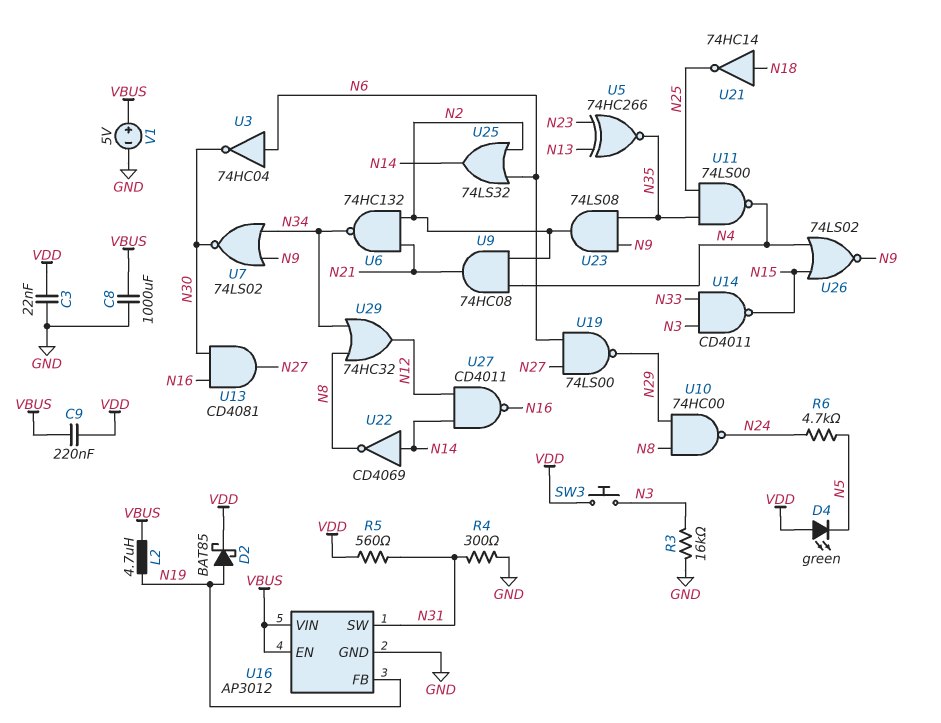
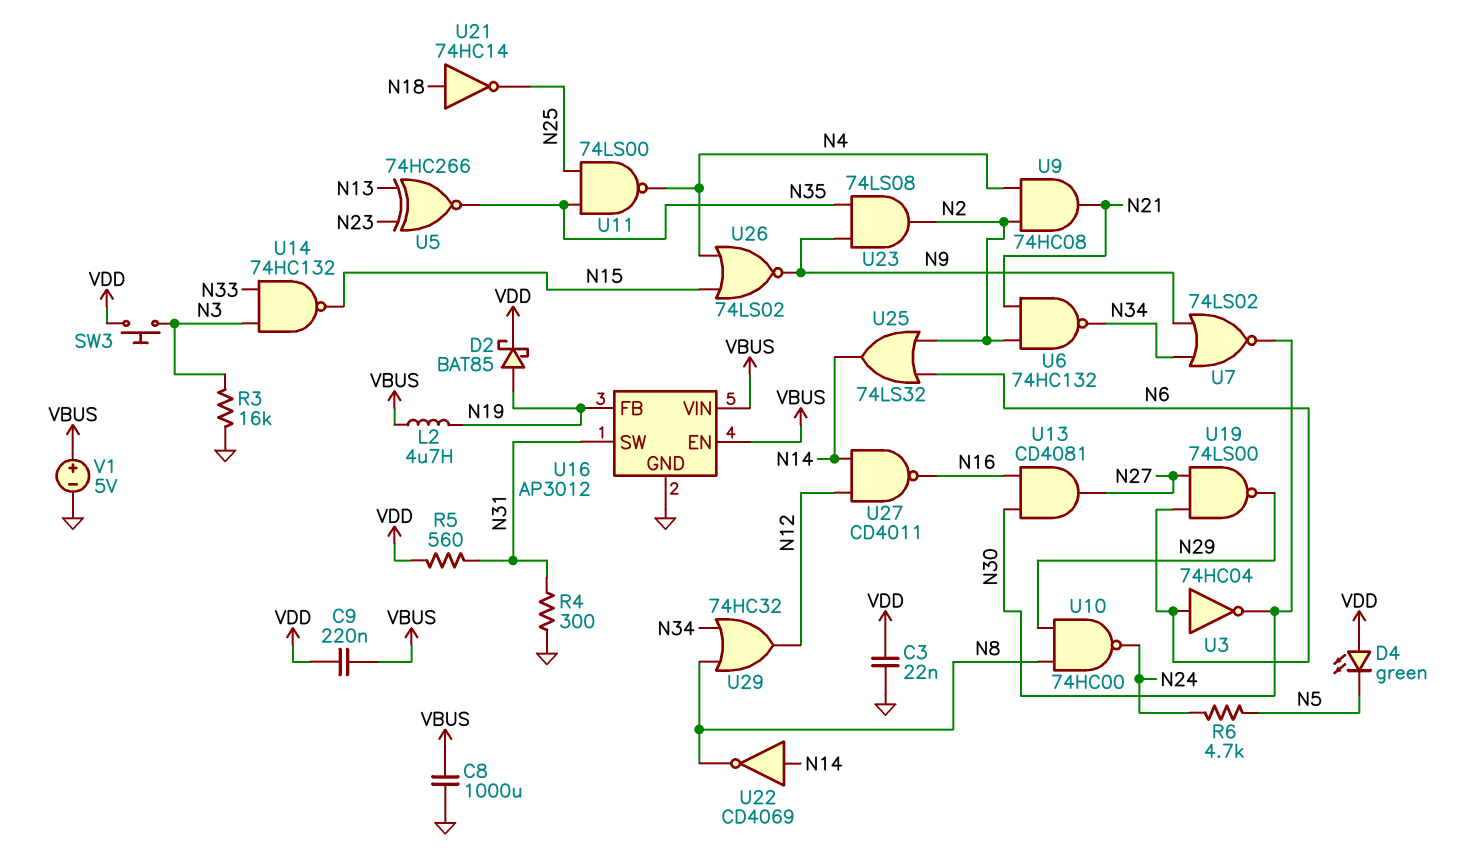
U14: NAND CD4011 (in N3, in N33, out N15) -> NAND 74HC132 (in N3, in N33, out N15)

